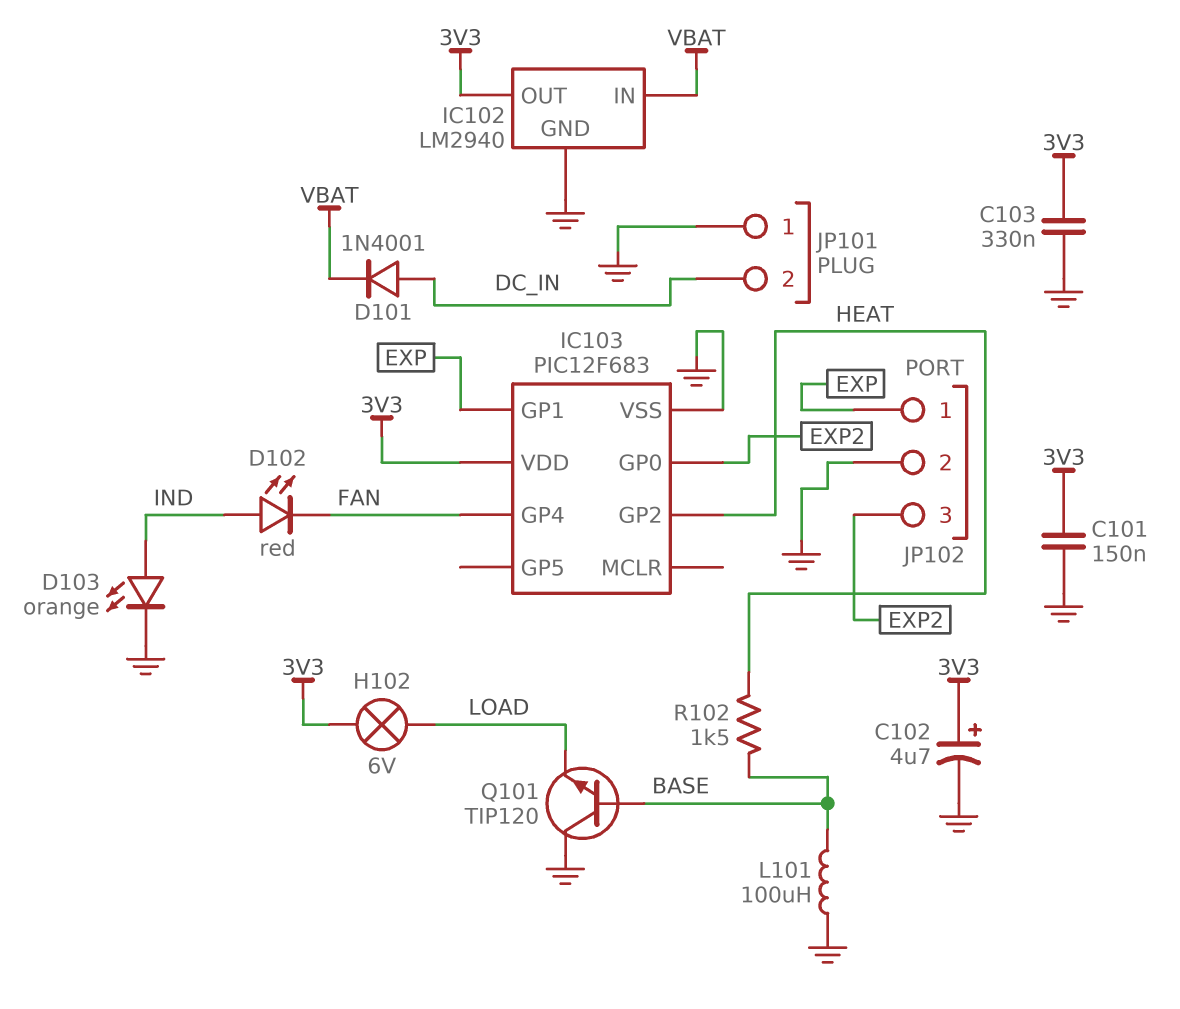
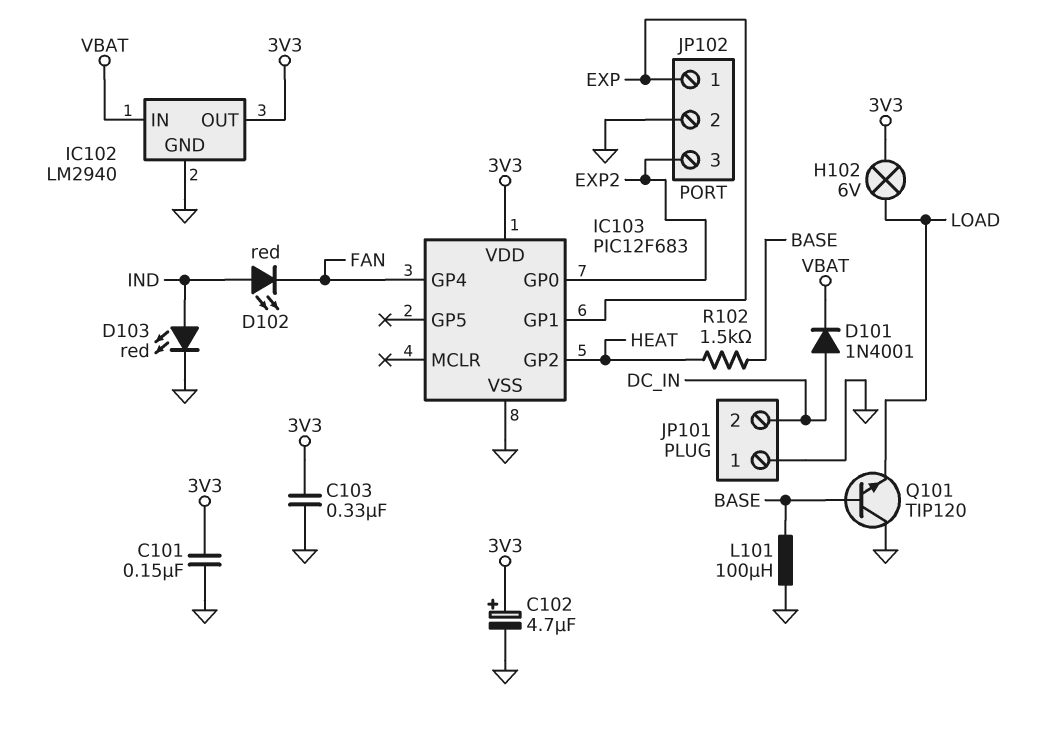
D103: LED orange (A IND, K GND) -> LED red (A IND, K GND)

